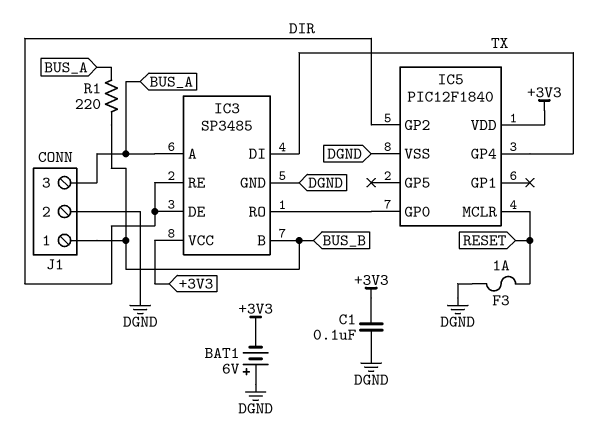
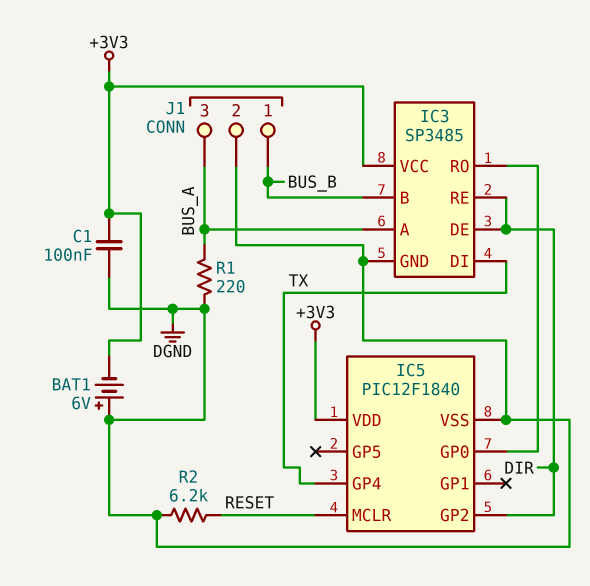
F3: 1A (DGND, RESET) -> none
R1: 220 (BUS_A, BUS_B) -> 220 (BUS_A, DGND)
R2: none -> 6.2k (DGND, RESET)

